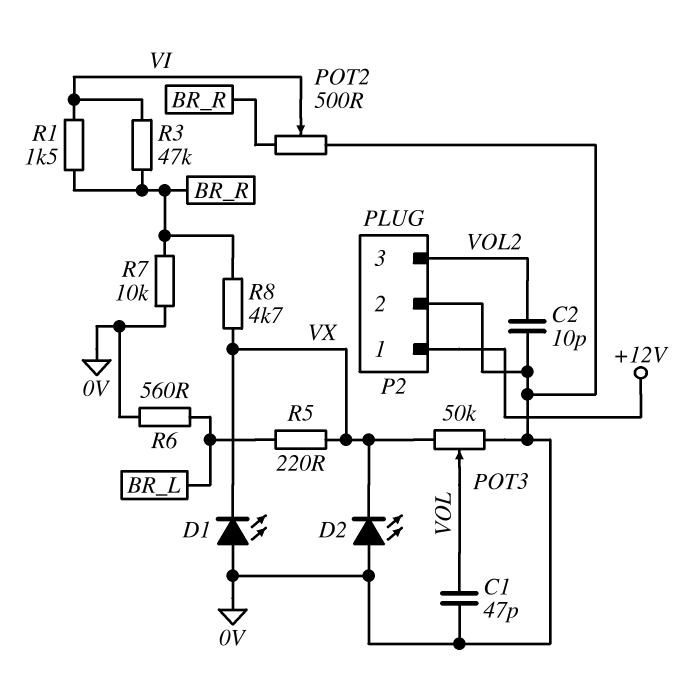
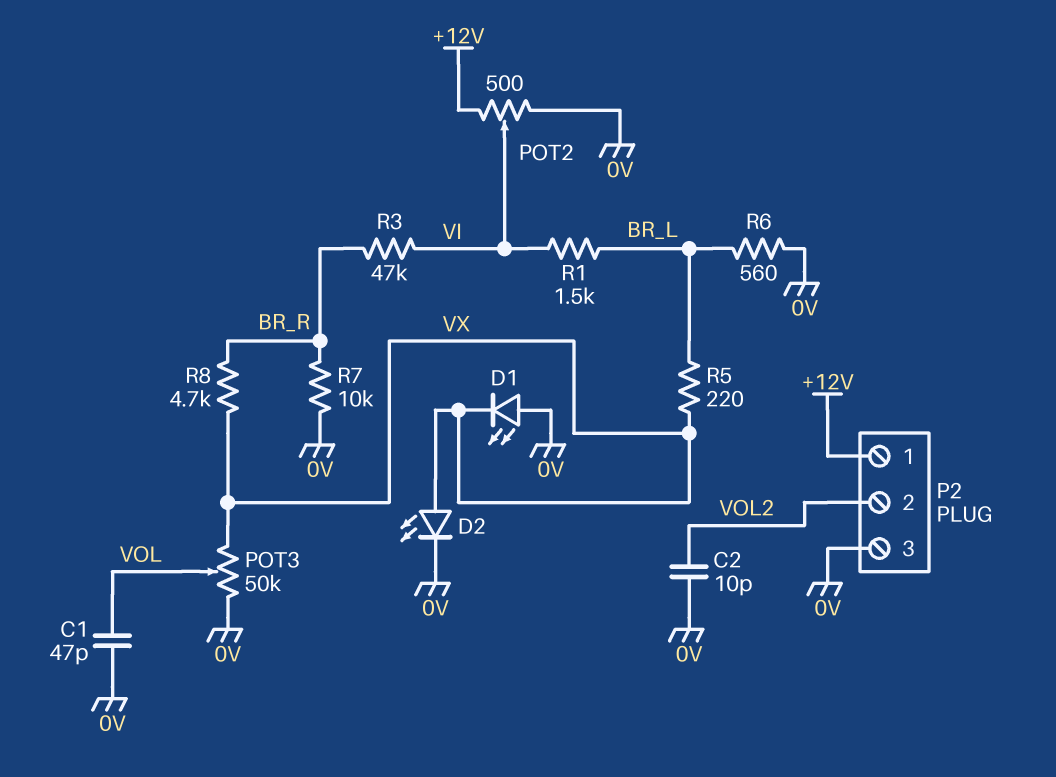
D2: LED (A 0V, K VX) -> LED (A VX, K 0V)
P2 pin 2: 0V -> VOL2
P2 pin 3: VOL2 -> 0V
POT2: 500 (0V, BR_R, wiper VI) -> 500 (+12V, 0V, wiper VI)
R1: 1.5k (BR_R, VI) -> 1.5k (BR_L, VI)

